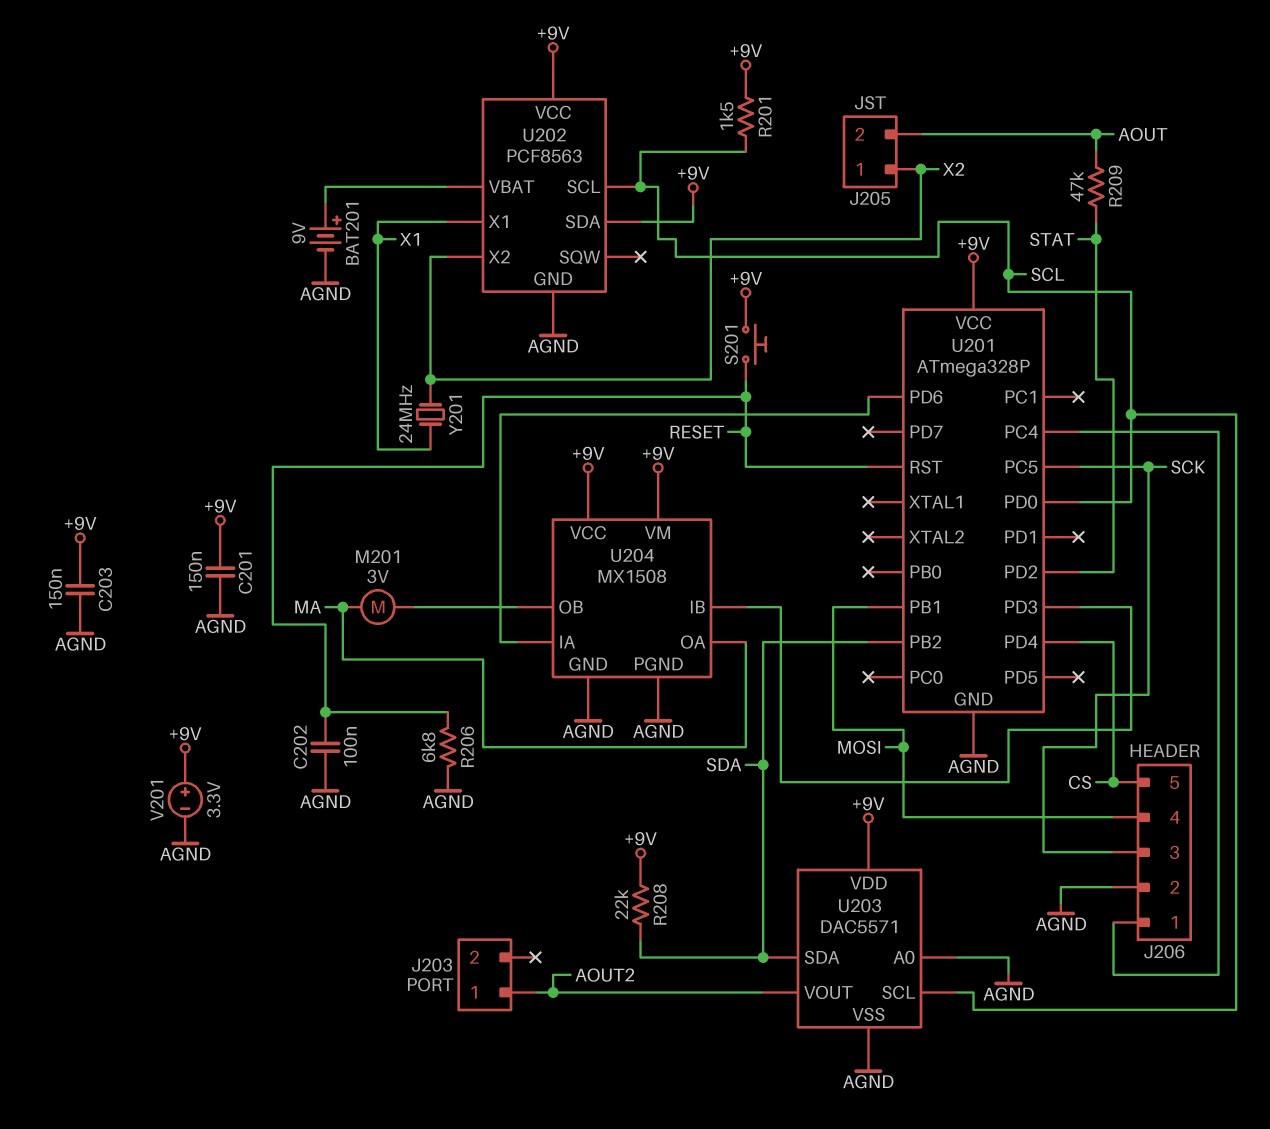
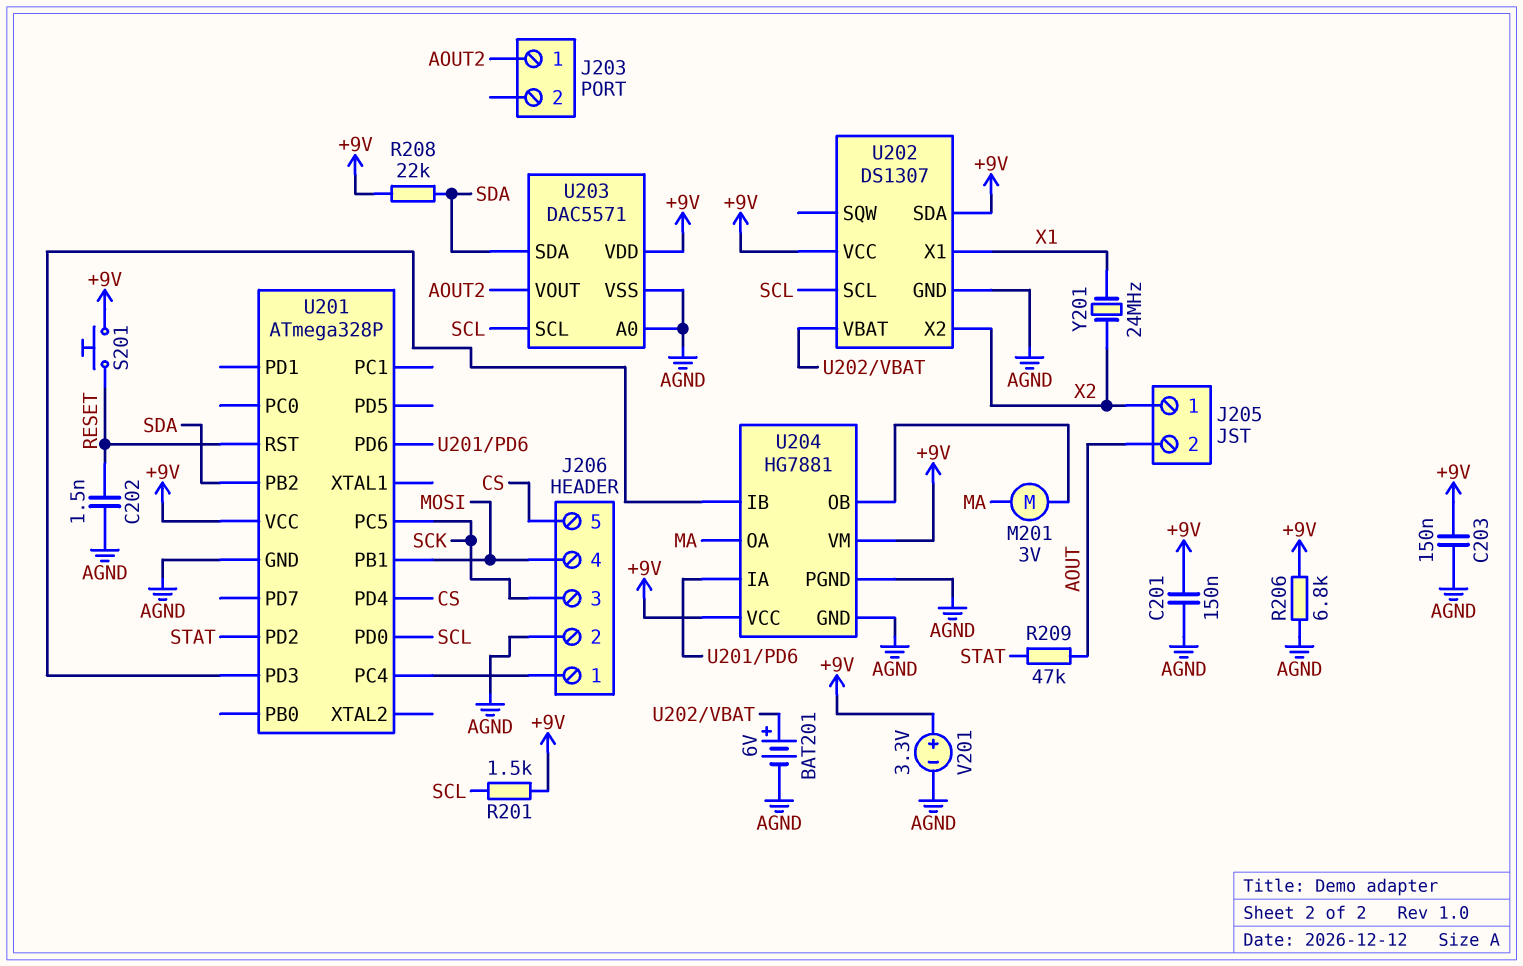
BAT201: 9V (plus U202/VBAT, minus AGND) -> 6V (plus U202/VBAT, minus AGND)
C202: 100nF (AGND, RESET) -> 1.5nF (AGND, RESET)
R206: 6.8k (AGND, RESET) -> 6.8k (+9V, AGND)
U202: PCF8563 -> DS1307
U204: MX1508 -> HG7881

